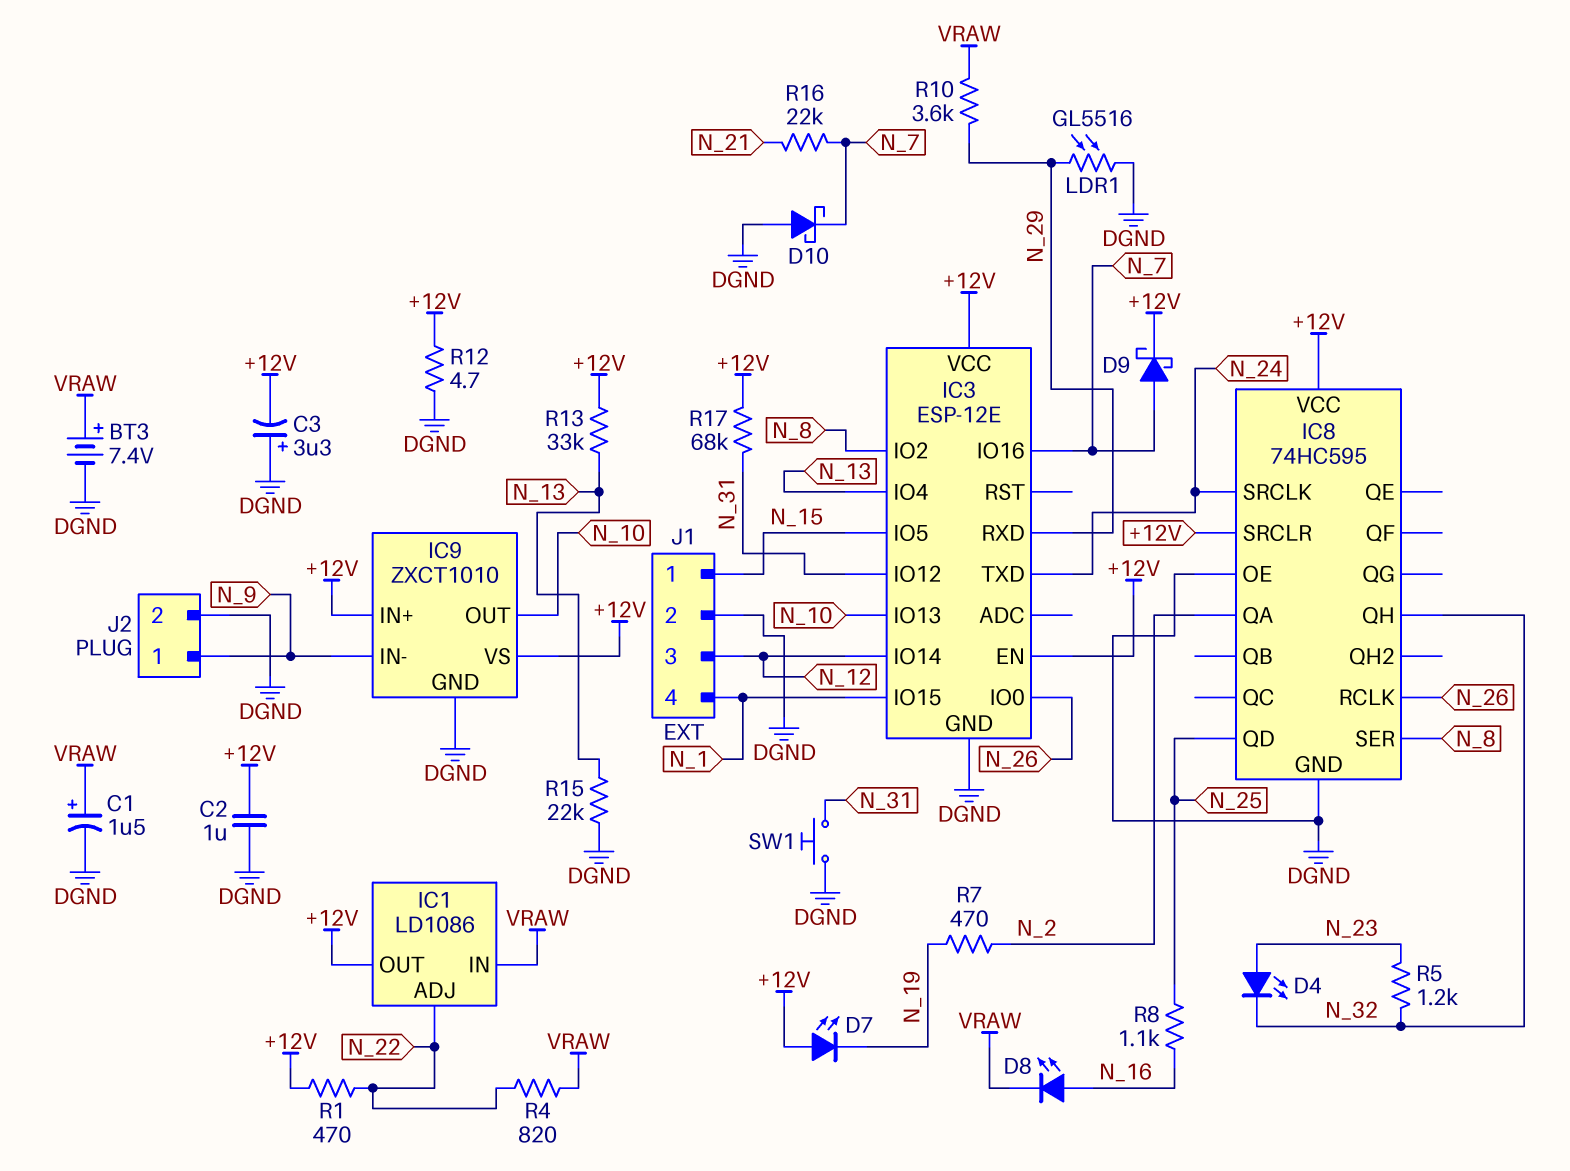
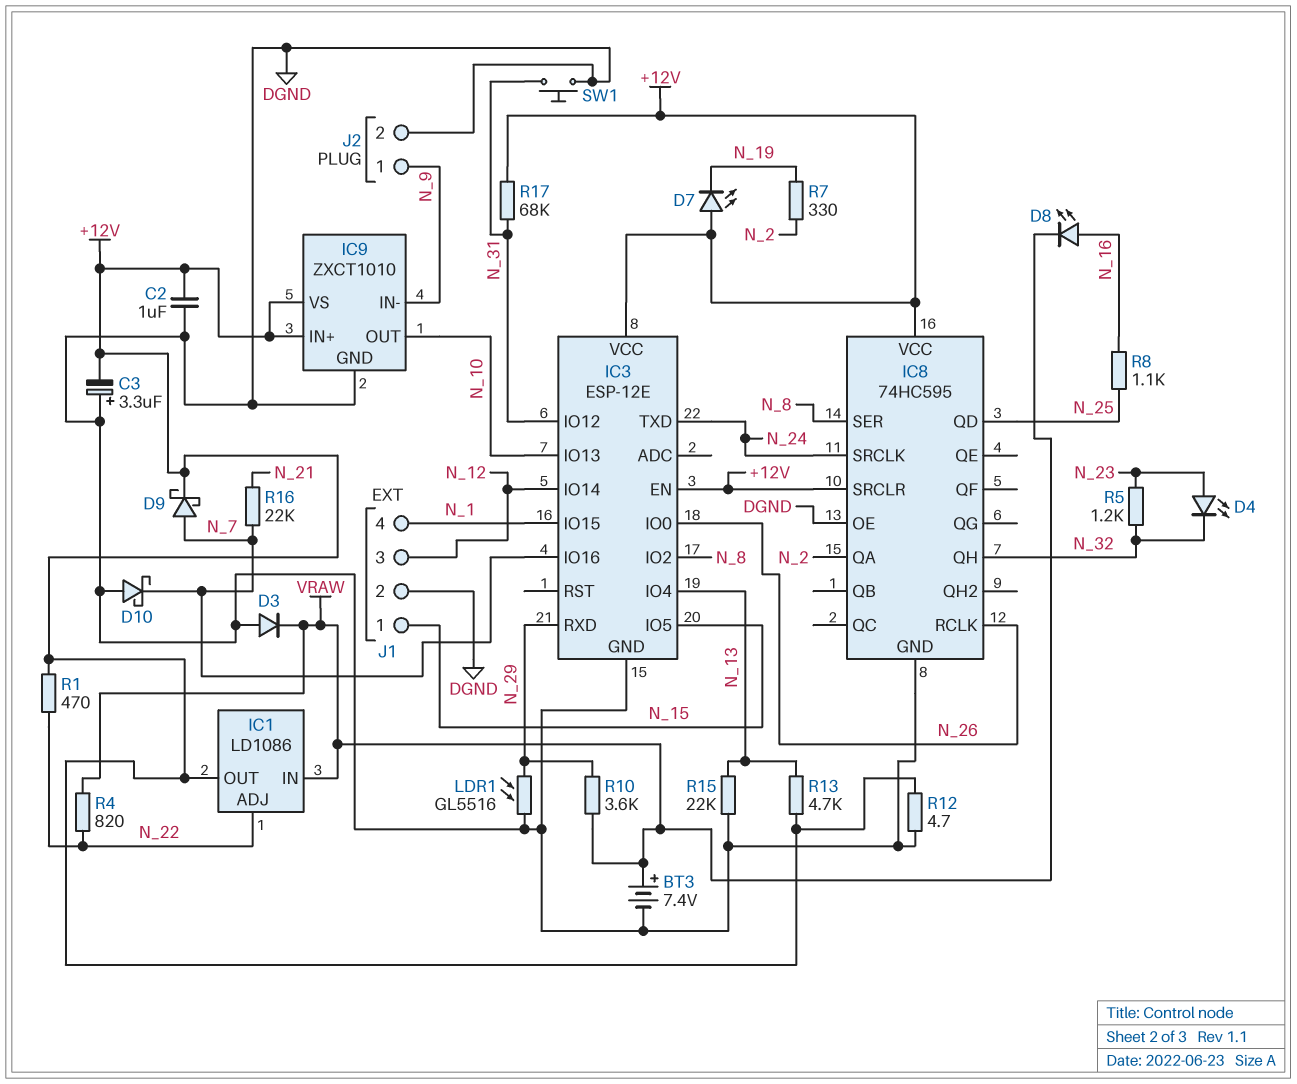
C1: 1.5uF (plus VRAW, minus DGND) -> none
D3: none -> diode (A DGND, K VRAW)
R7: 470 (N_2, N_19) -> 330 (N_2, N_19)
R13: 33k (+12V, N_13) -> 4.7k (+12V, N_13)

